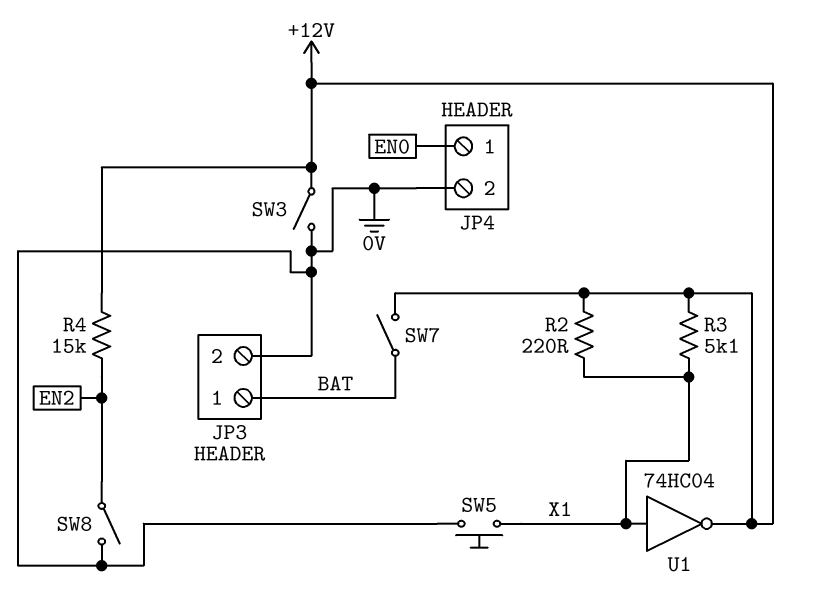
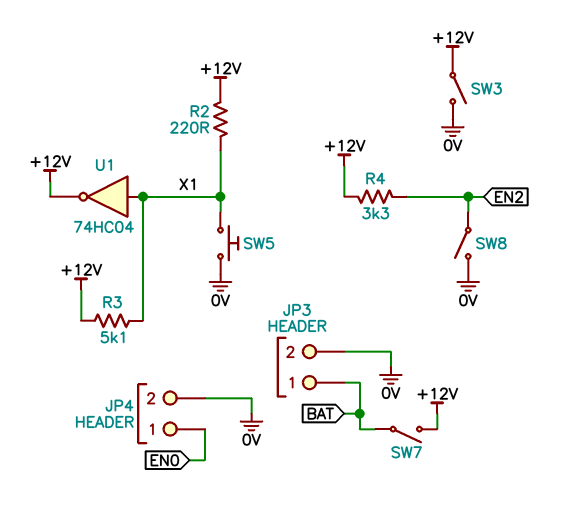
R4: 15k (+12V, EN2) -> 3.3k (+12V, EN2)

